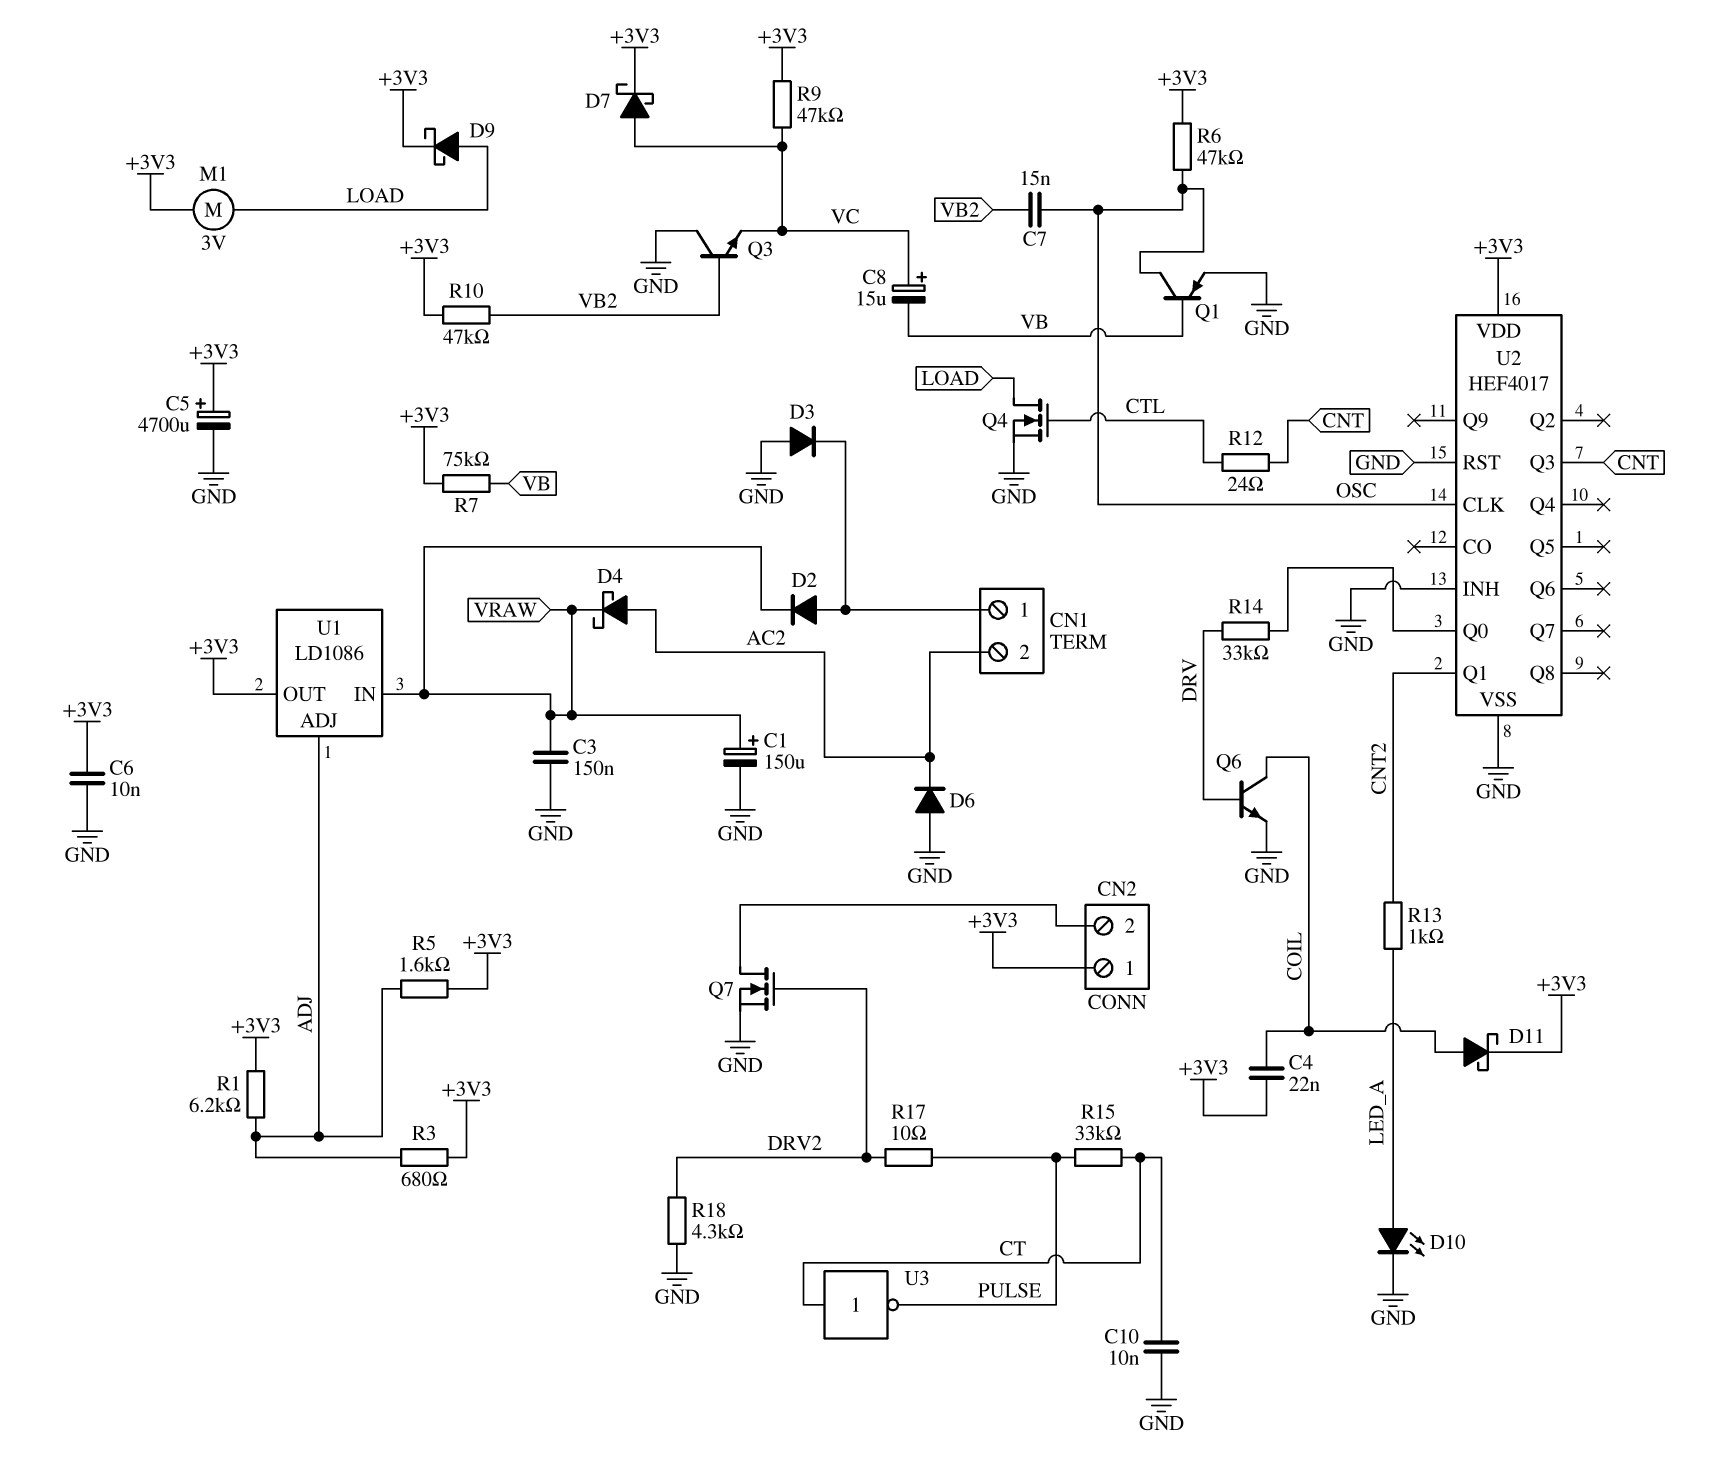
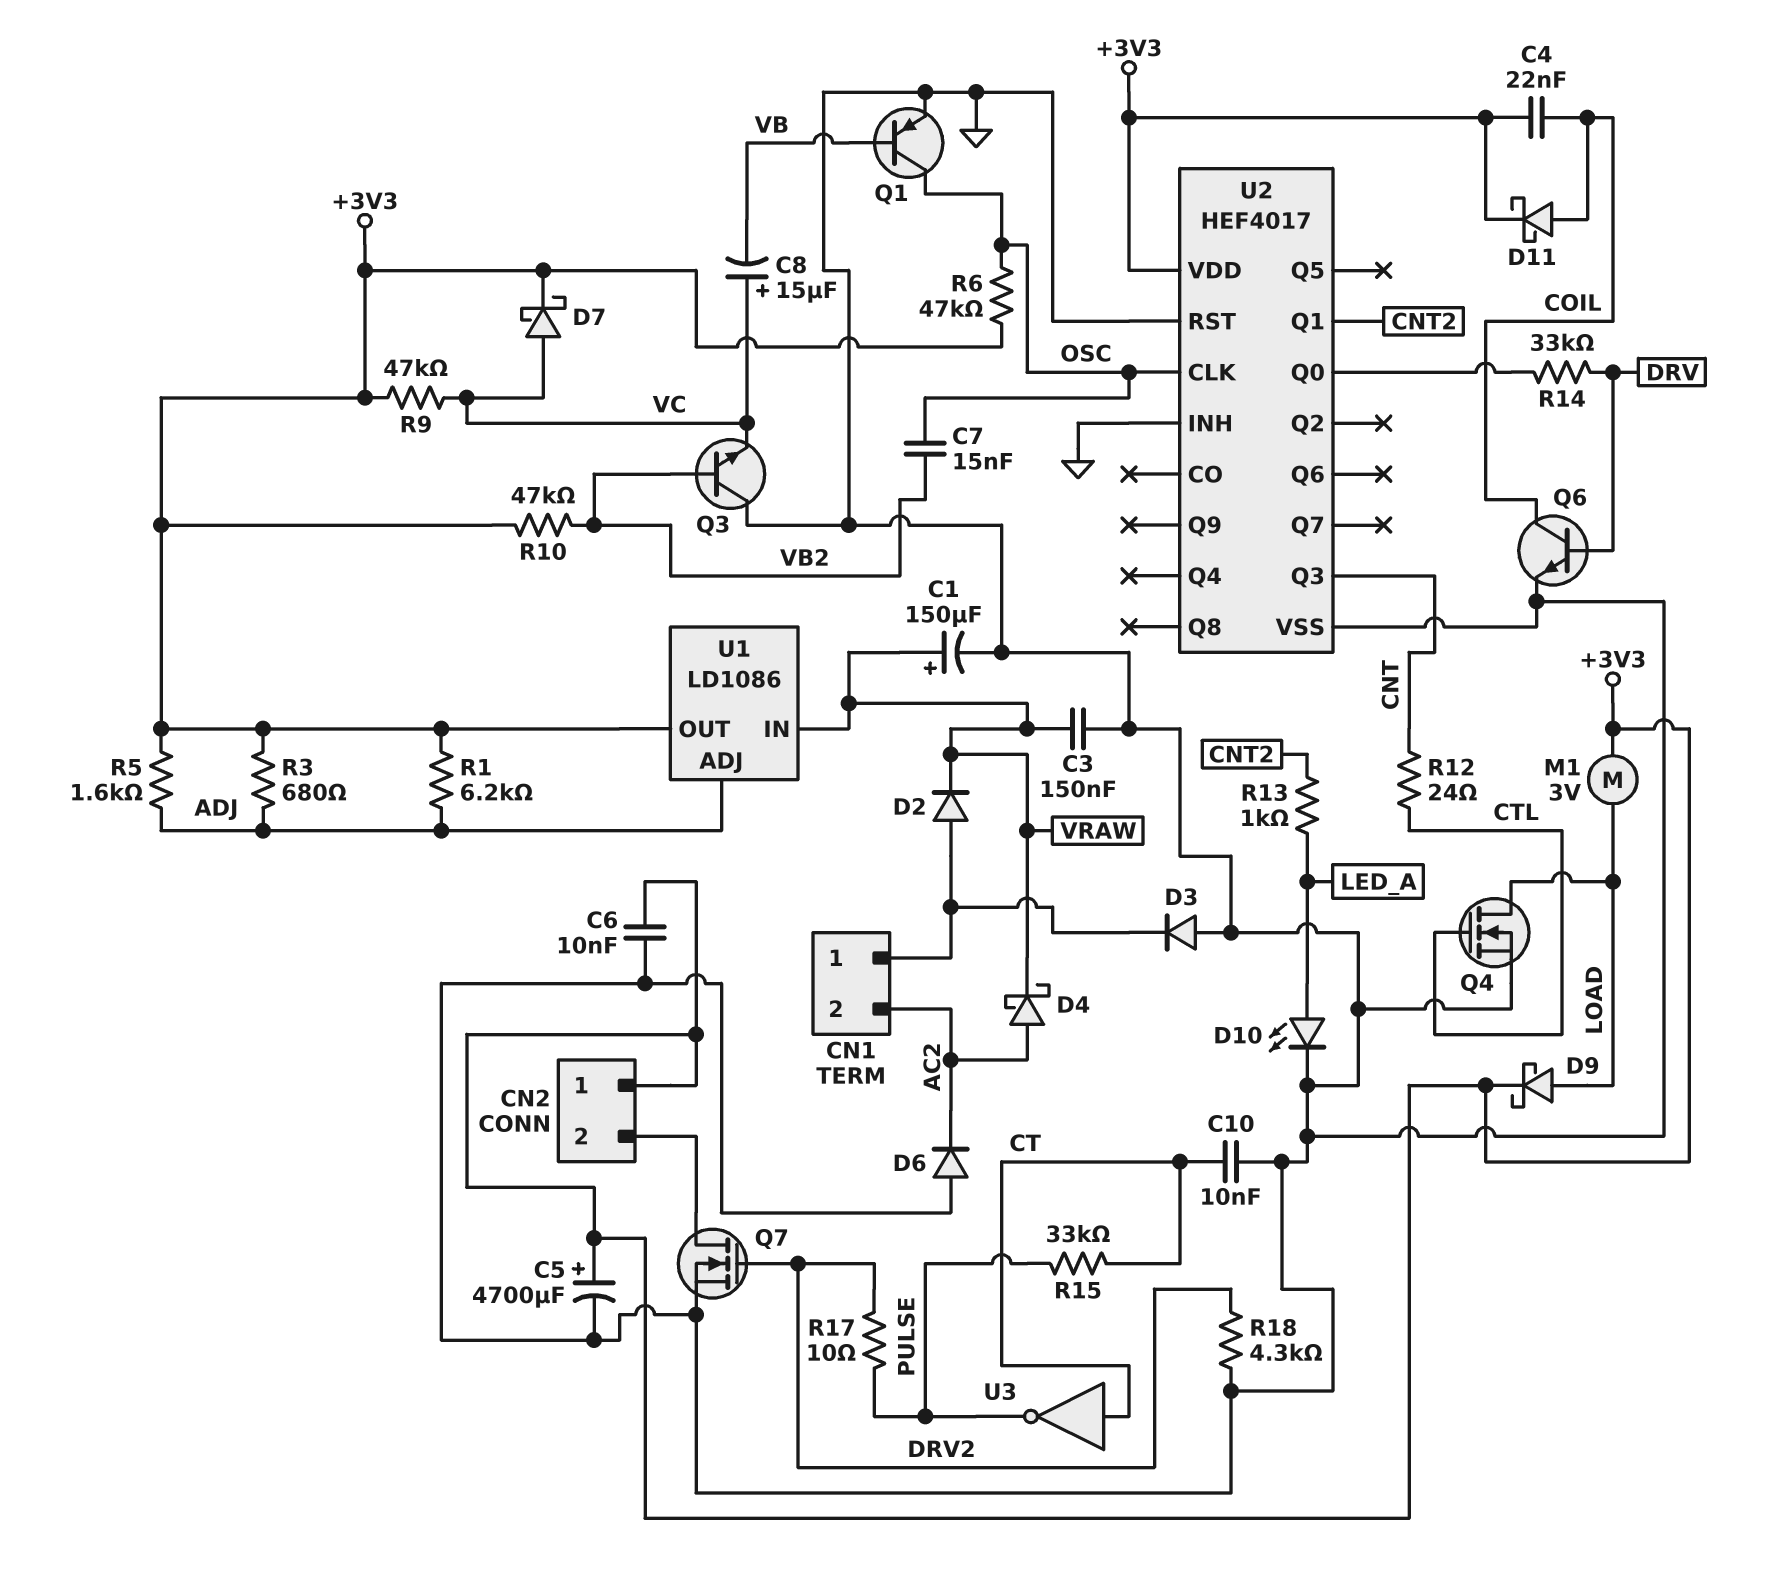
R7: 75k (+3V3, VB) -> none

